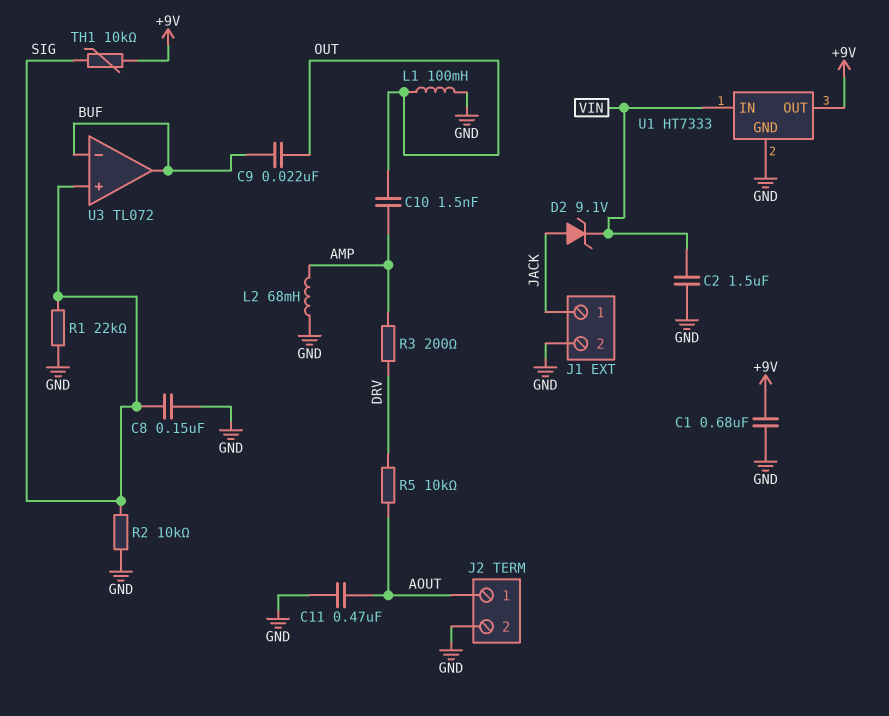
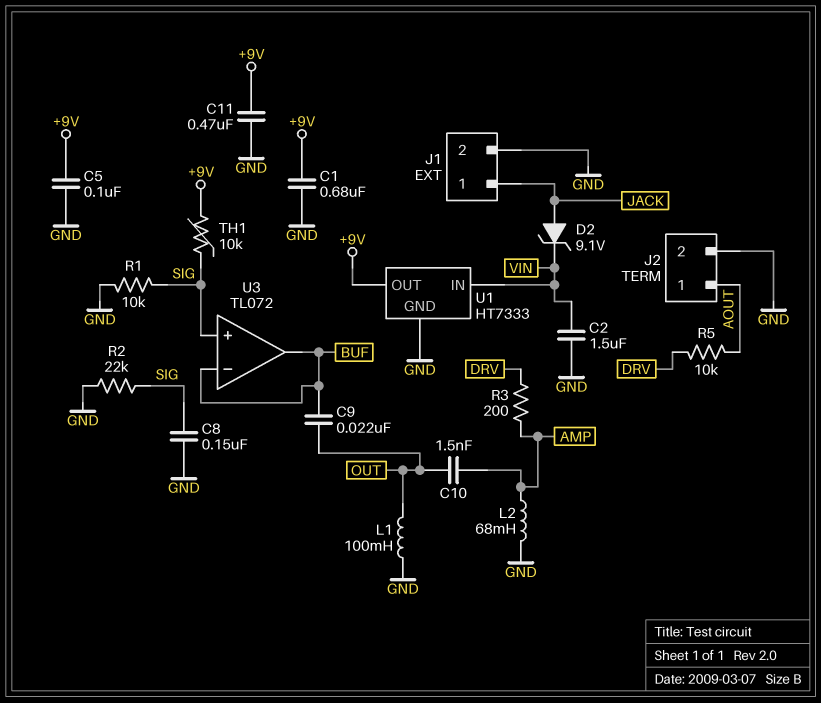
C5: none -> 100nF (+9V, GND)
C11: 470nF (AOUT, GND) -> 470nF (+9V, GND)
R1: 22k (GND, SIG) -> 10k (GND, SIG)
R2: 10k (GND, SIG) -> 22k (GND, SIG)

